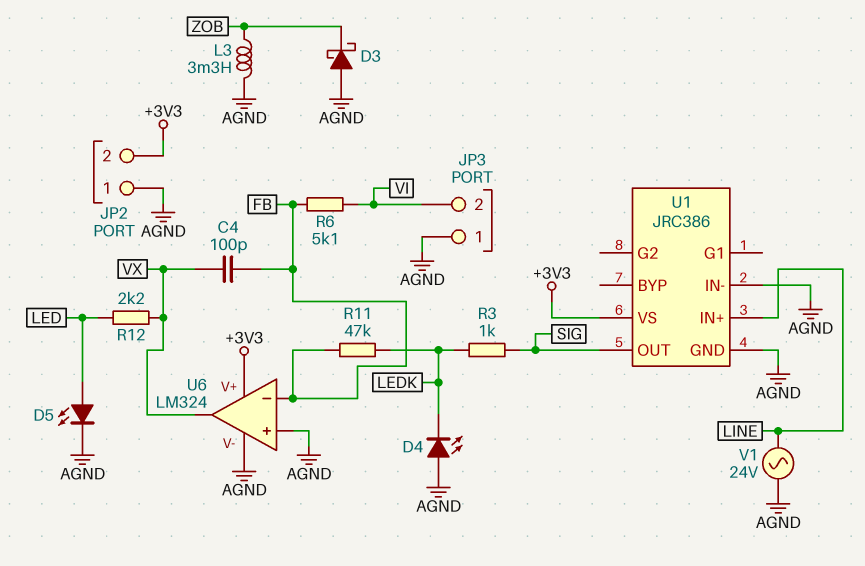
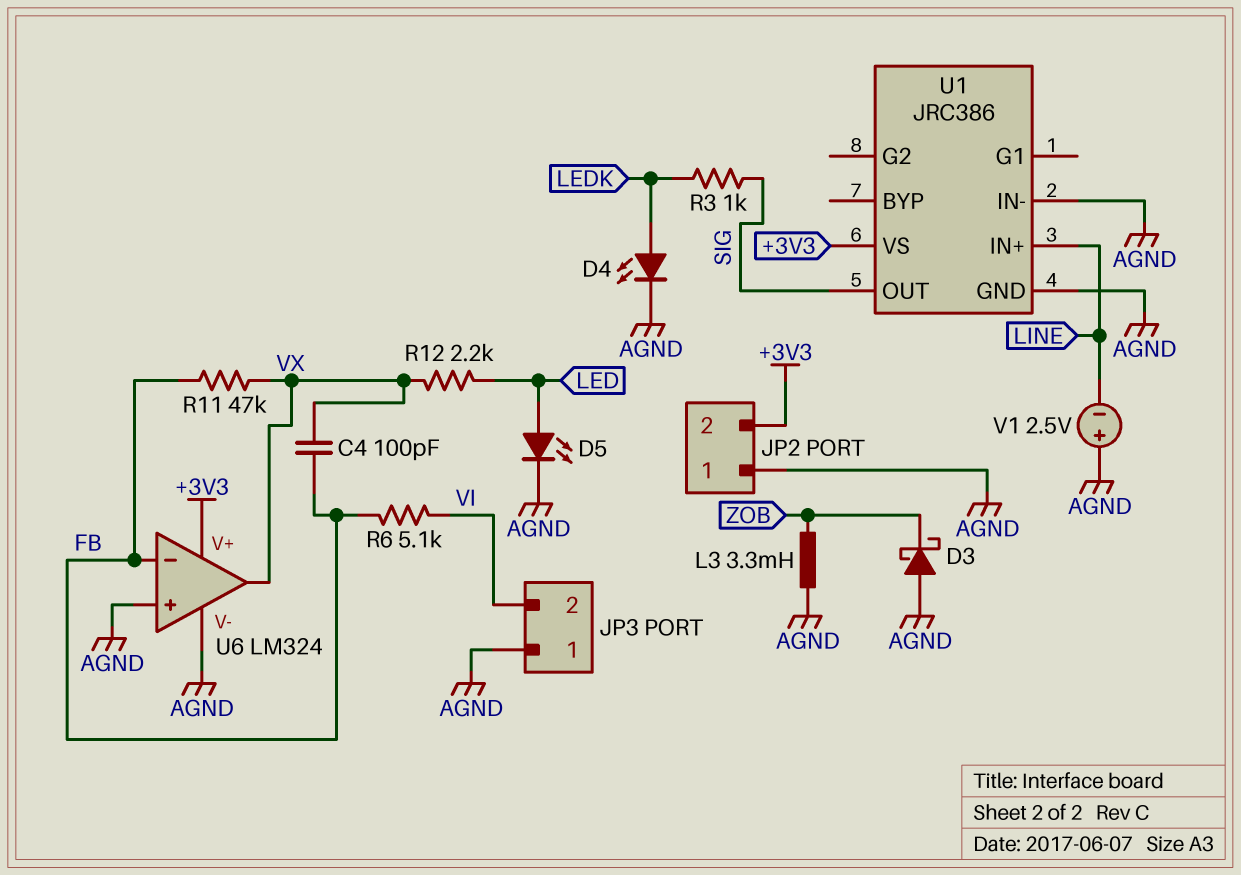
D4: LED (A AGND, K LEDK) -> LED (A LEDK, K AGND)
R11: 47k (FB, LEDK) -> 47k (FB, VX)
V1: AC 24V (AGND, LINE) -> 2.5V (plus AGND, minus LINE)

